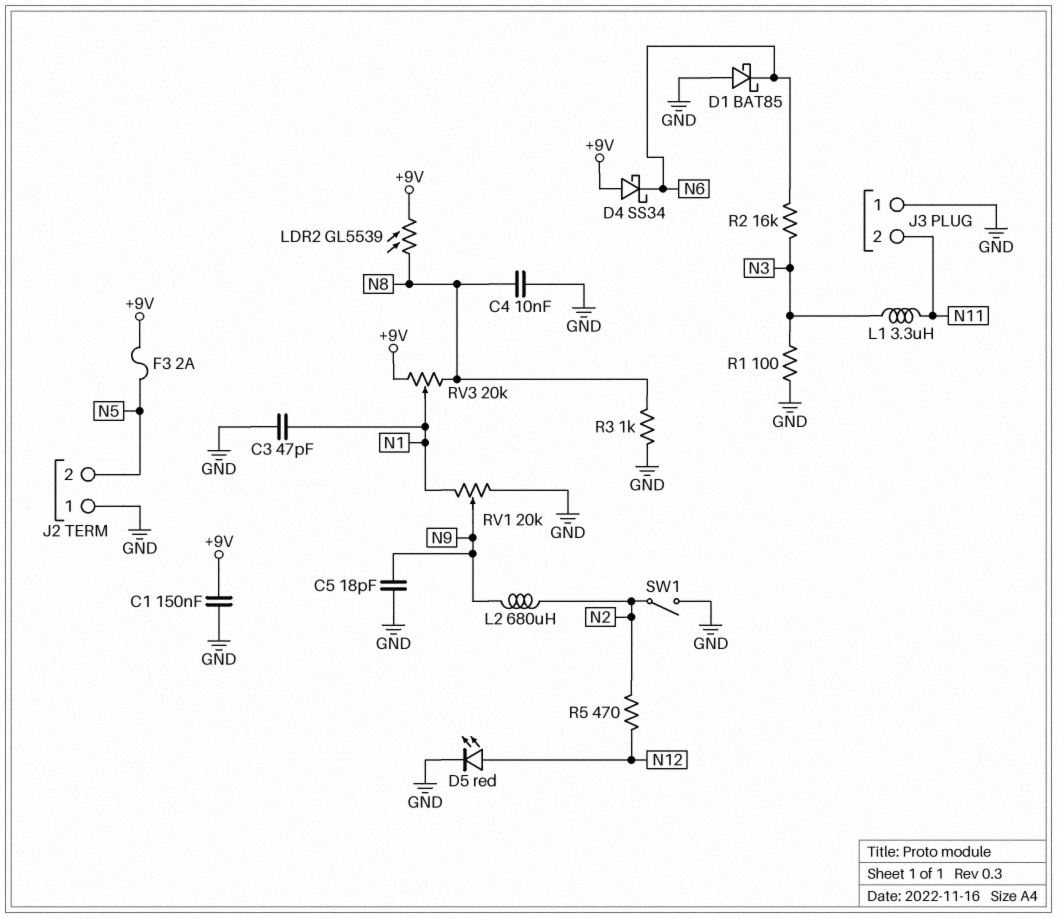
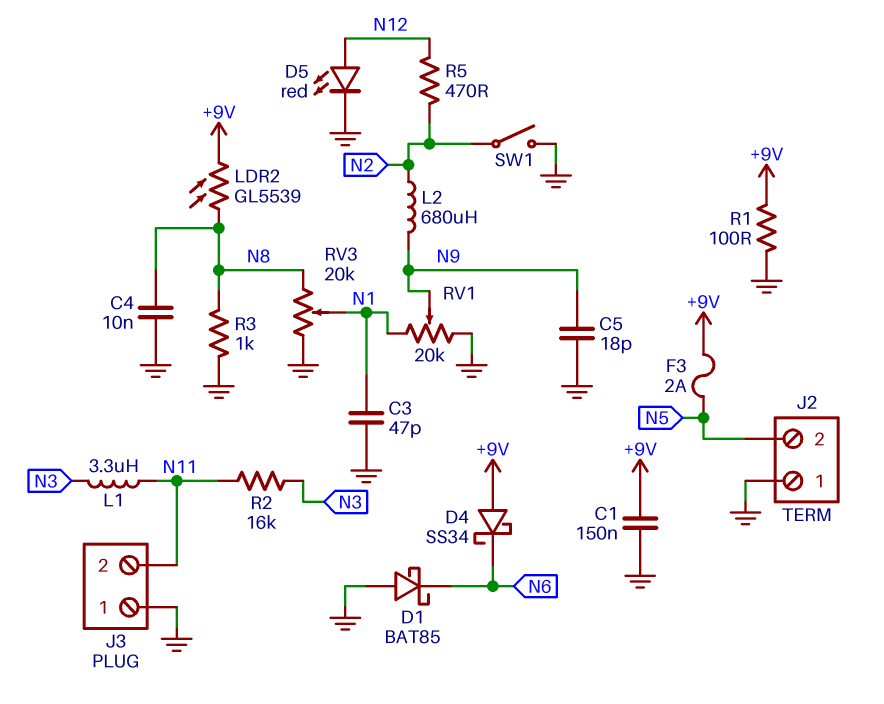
R1: 100 (GND, N3) -> 100 (+9V, GND)
R2: 16k (N3, N6) -> 16k (N3, N11)
RV3: 20k (+9V, N8, wiper N1) -> 20k (GND, N8, wiper N1)

